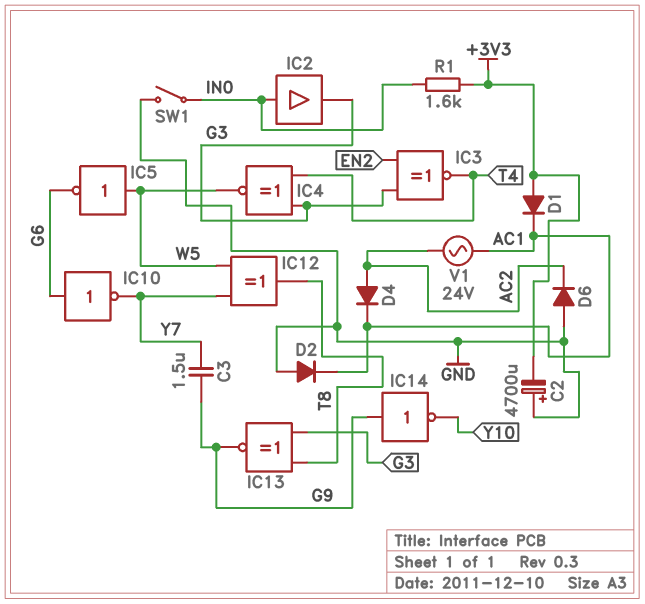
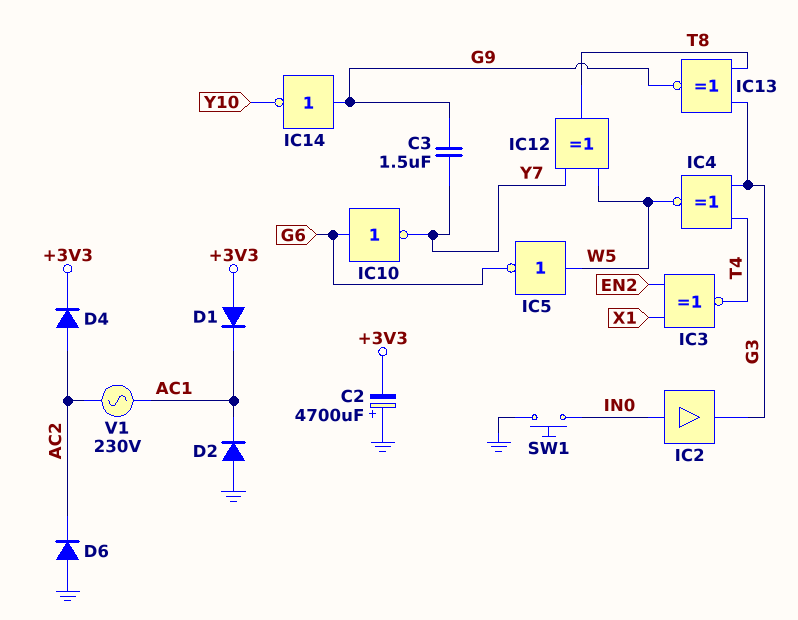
D4: diode (A AC2, K AC1) -> diode (A AC2, K +3V3)
IC3: XNOR (in EN2, in G3, out T4) -> XNOR (in EN2, in X1, out T4)
R1: 1.6k (+3V3, IN0) -> none
SW1: switch (GND, IN0) -> button (GND, IN0)
V1: AC 24V (AC1, AC2) -> AC 230V (AC1, AC2)

